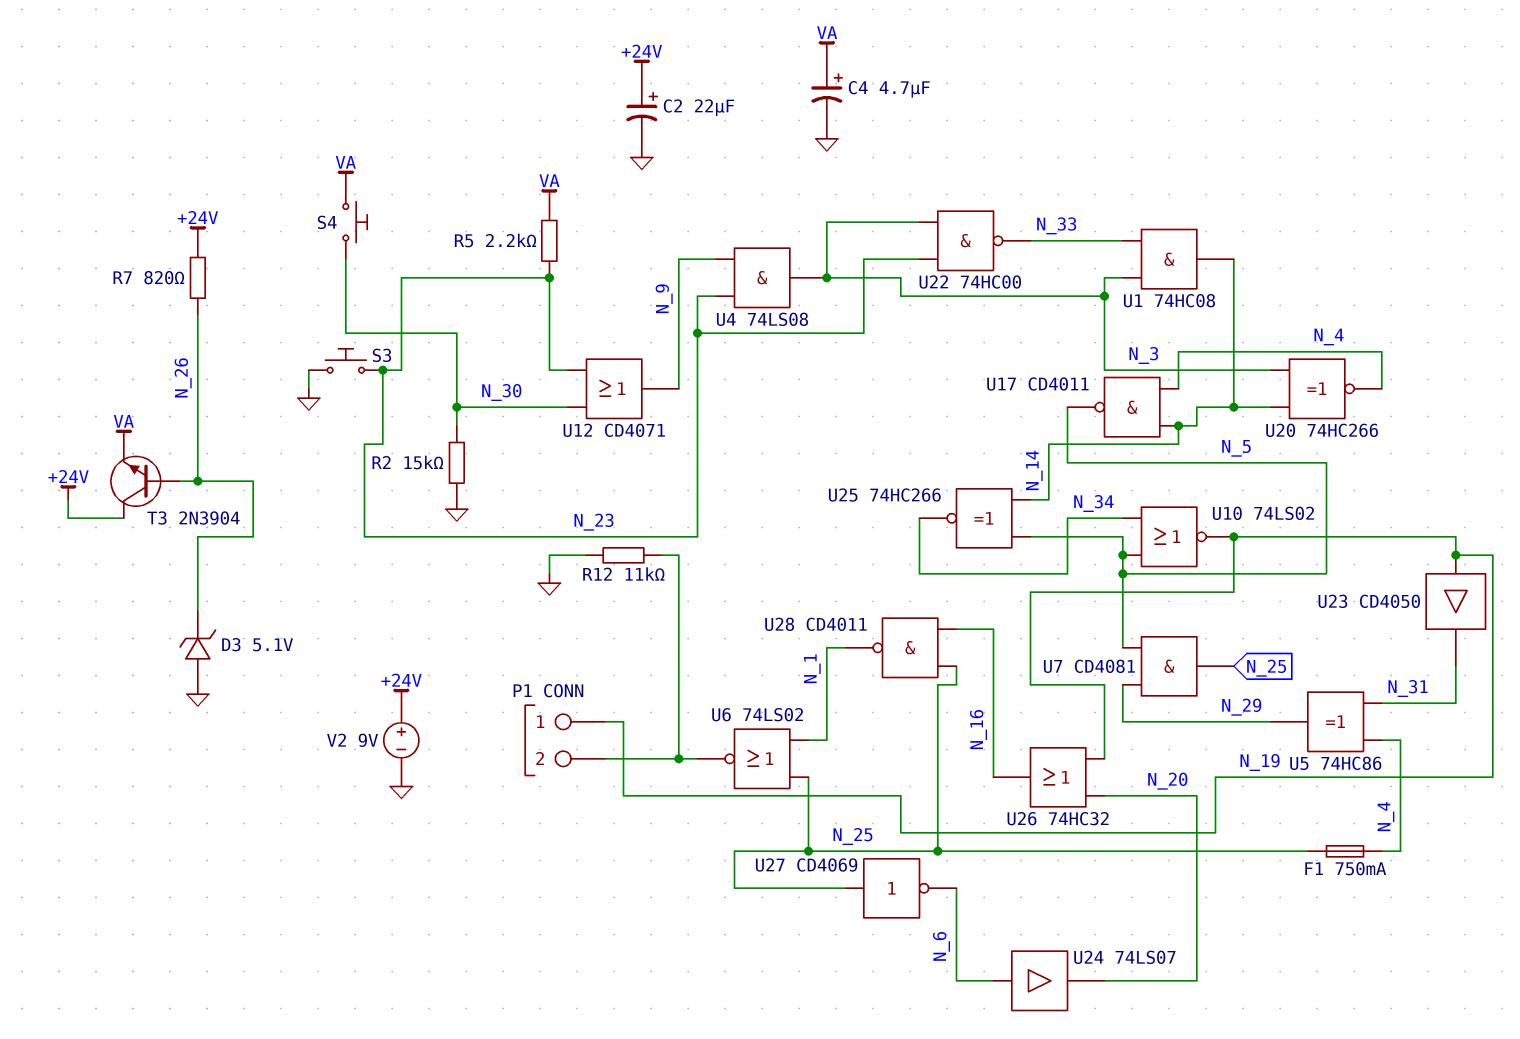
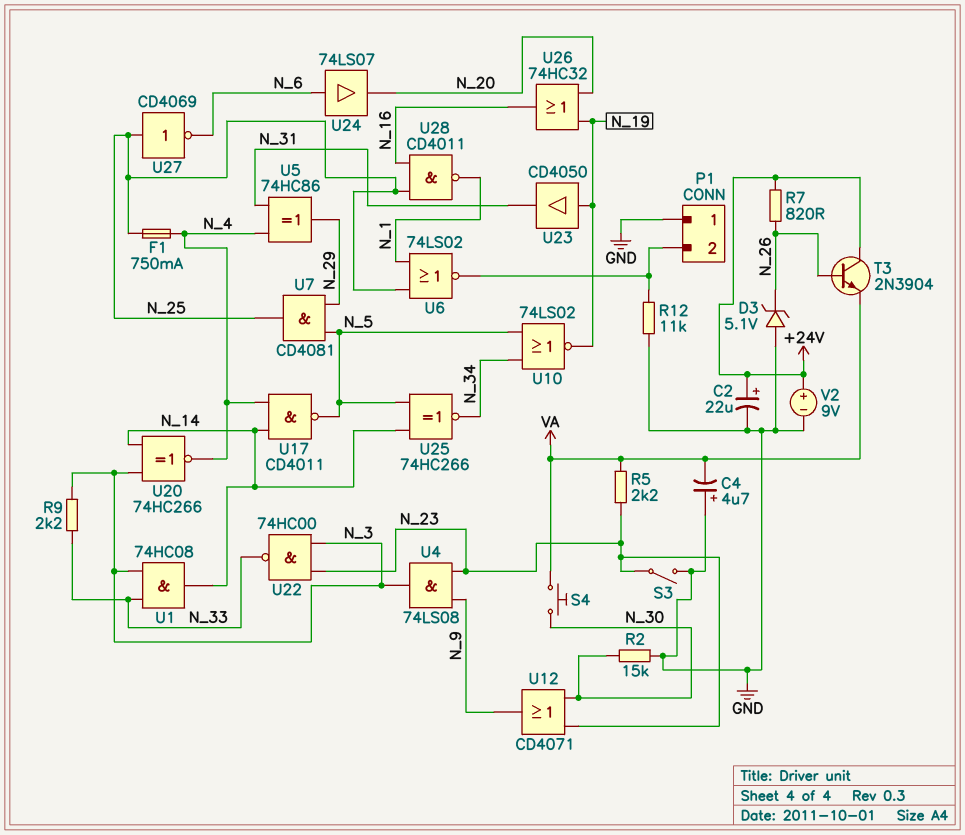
C4: 4.7uF (plus VA, minus GND) -> 4.7uF (plus GND, minus VA)
P1 pin 1: N_19 -> GND
R9: none -> 2.2k (N_3, N_33)
S3: button (GND, N_23) -> switch (GND, N_23)

